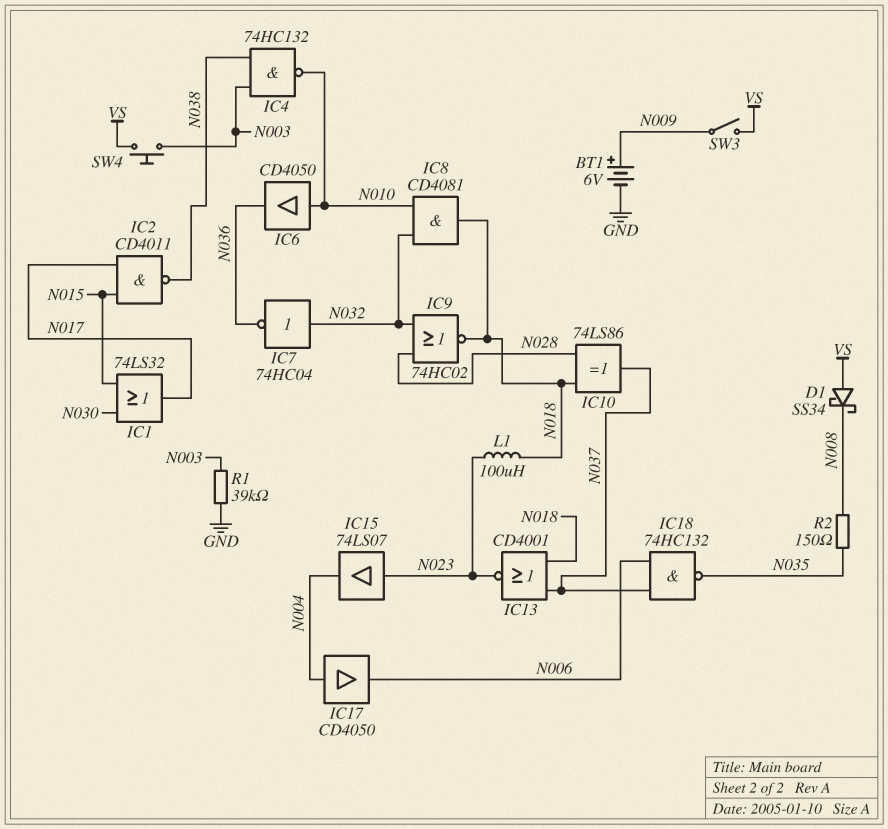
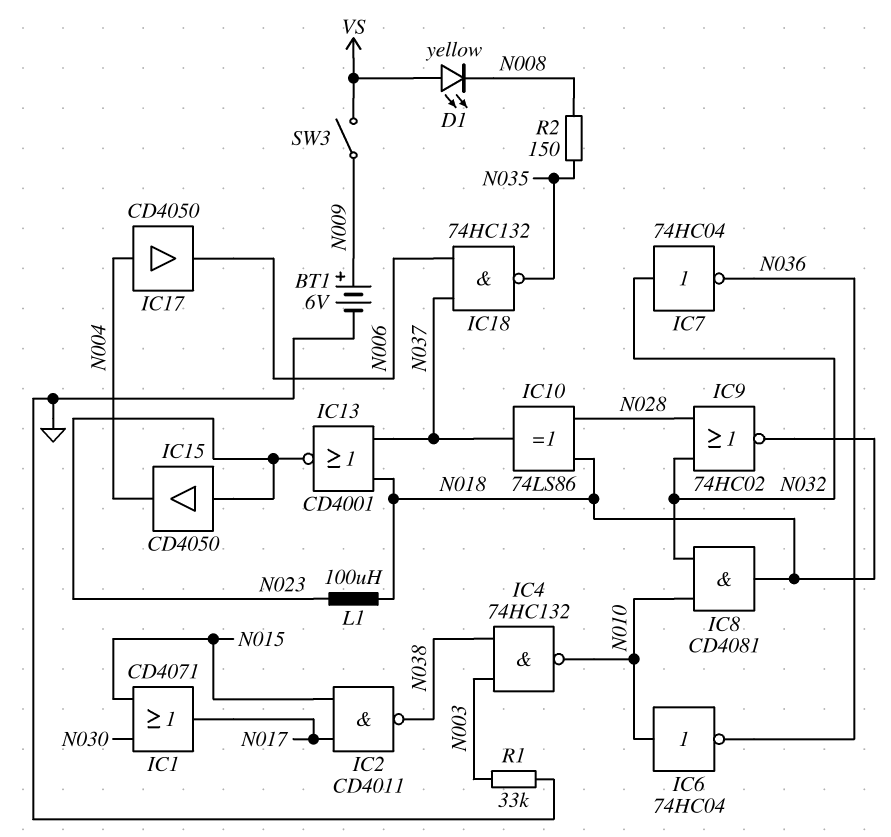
D1: schottky SS34 (A VS, K N008) -> LED yellow (A VS, K N008)
IC1: OR 74LS32 (in N015, in N030, out N017) -> OR CD4071 (in N015, in N030, out N017)
IC6: buffer CD4050 (in N010, out N036) -> NOT 74HC04 (in N010, out N036)
IC15: buffer 74LS07 (in N023, out N004) -> buffer CD4050 (in N023, out N004)
R1: 39k (GND, N003) -> 33k (GND, N003)
SW4: button (N003, VS) -> none

